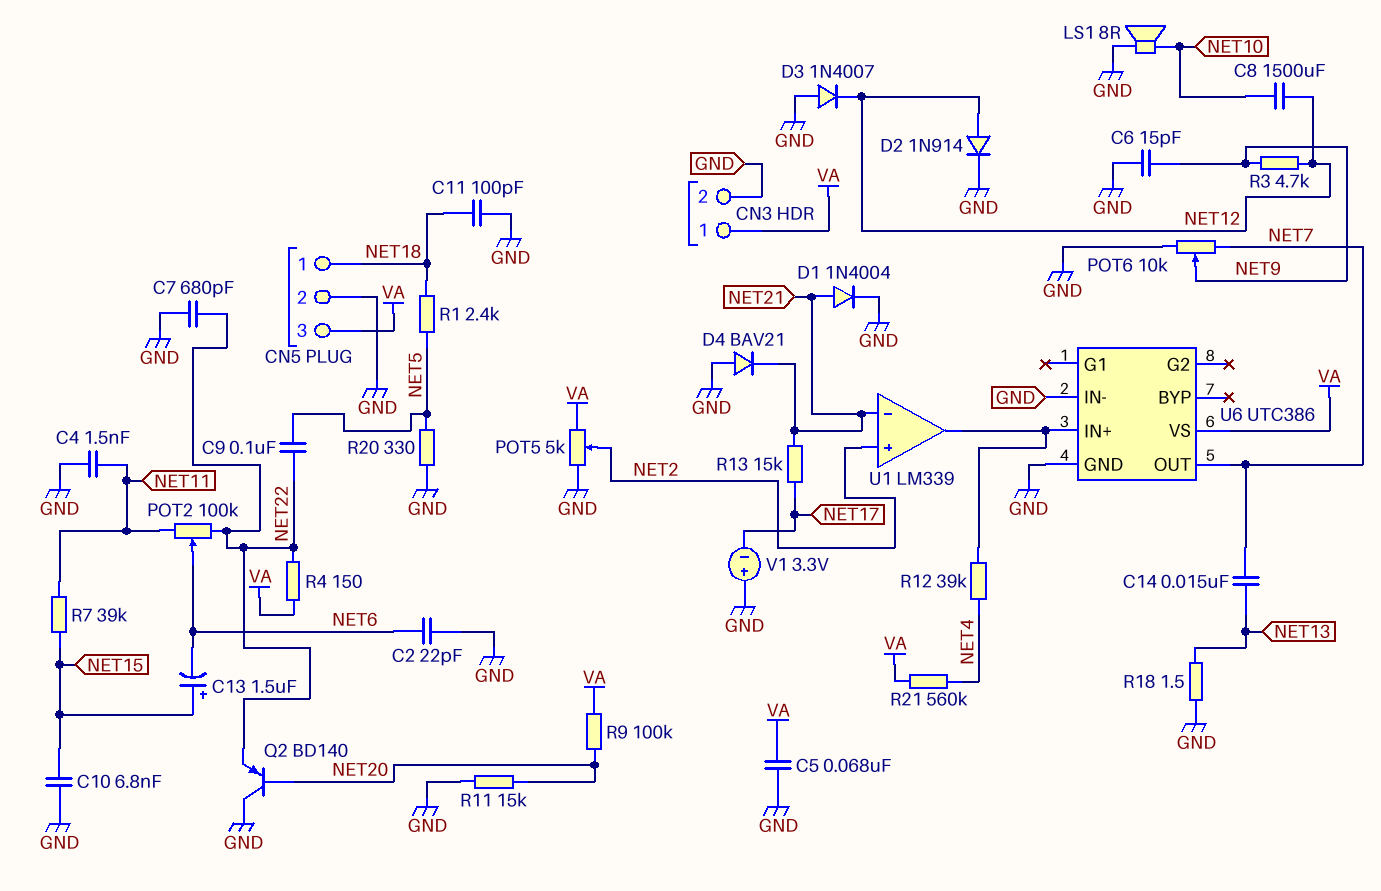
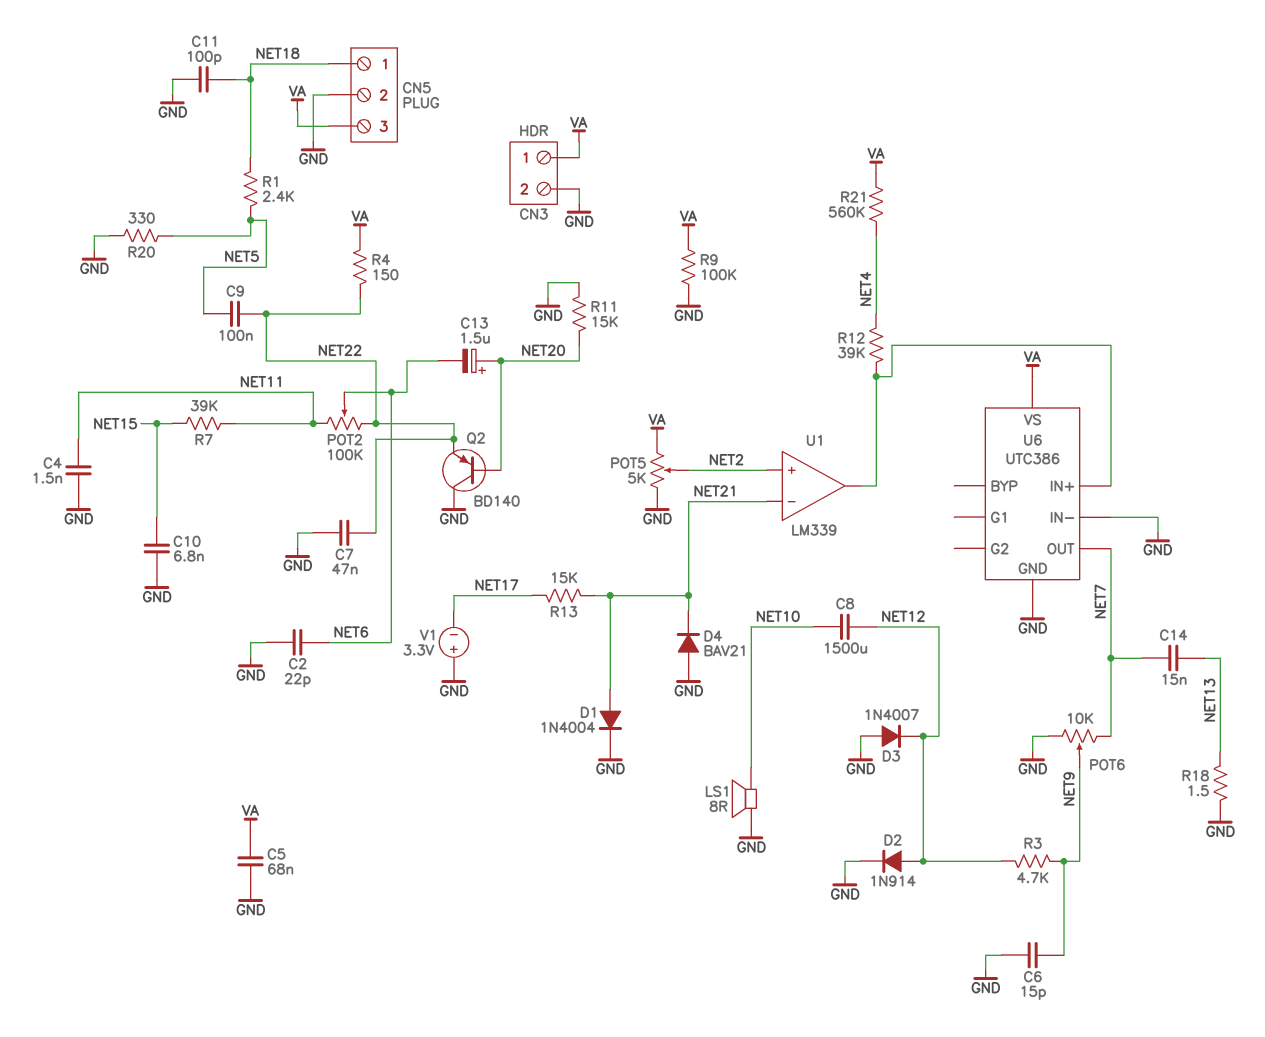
C7: 680pF (GND, NET22) -> 47nF (GND, NET22)
C13: 1.5uF (plus NET15, minus NET6) -> 1.5uF (plus NET20, minus NET6)
R9: 100k (NET20, VA) -> 100k (GND, VA)

